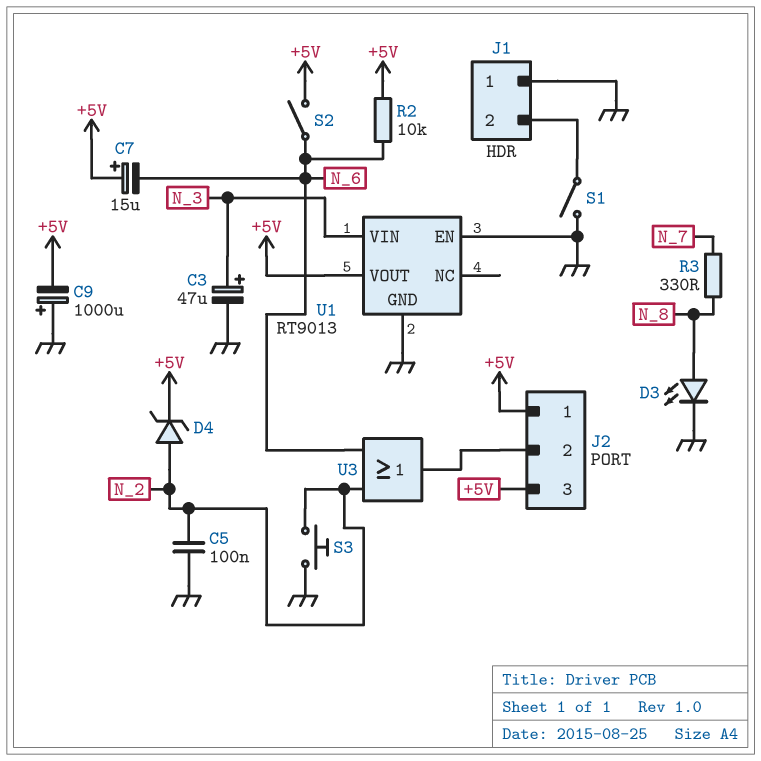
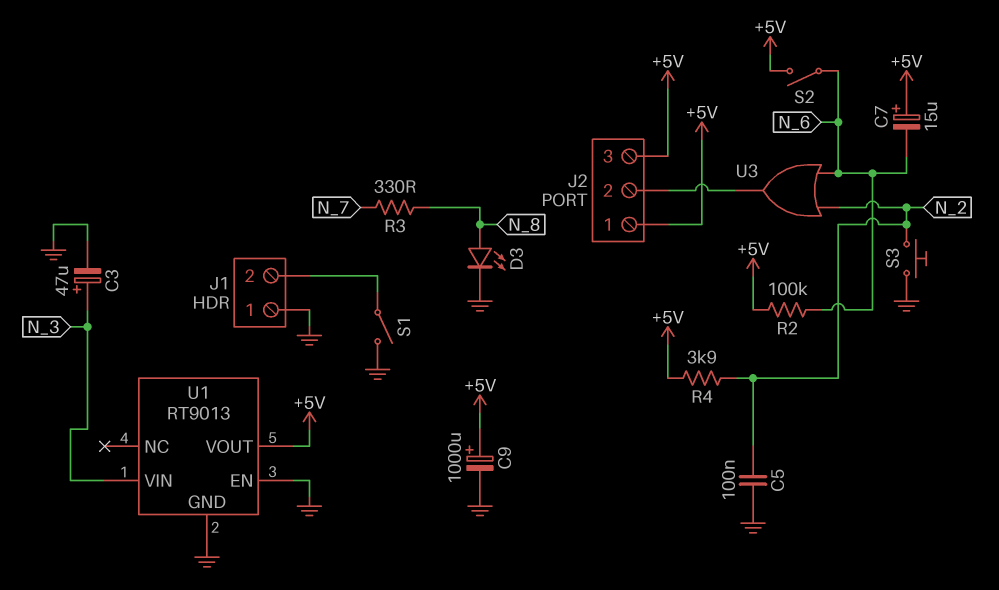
C9: 1000uF (plus GND, minus +5V) -> 1000uF (plus +5V, minus GND)
D4: zener (A N_2, K +5V) -> none
R2: 10k (+5V, N_6) -> 100k (+5V, N_6)
R4: none -> 3.9k (+5V, N_2)

